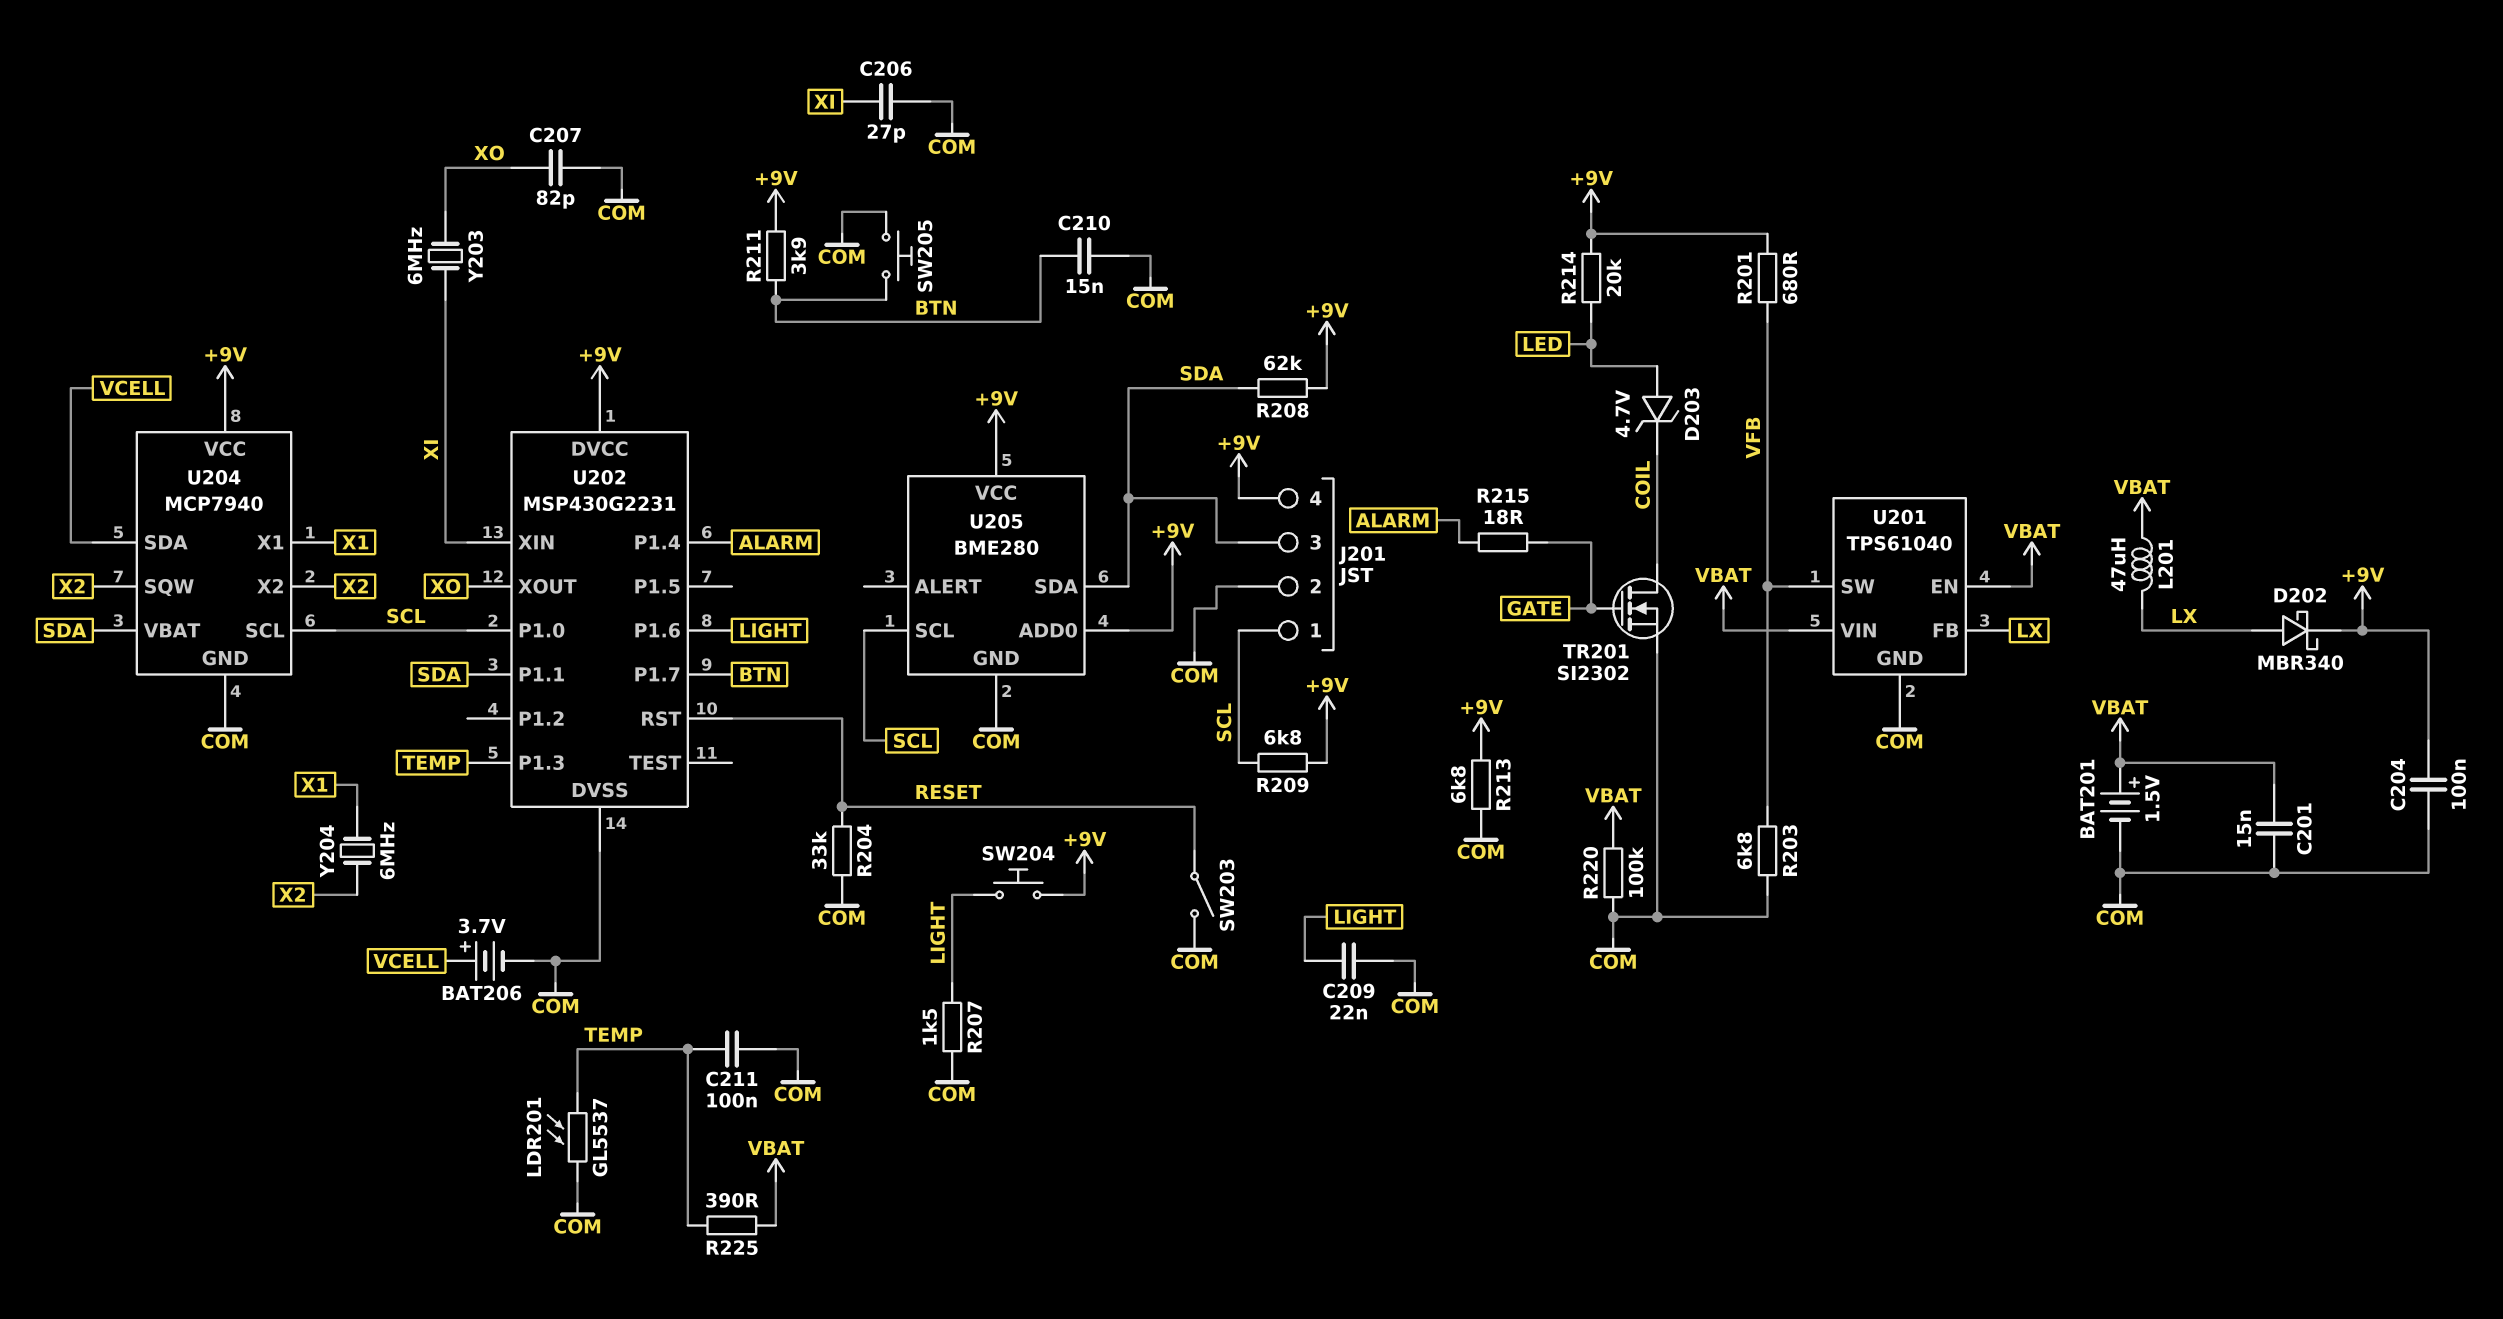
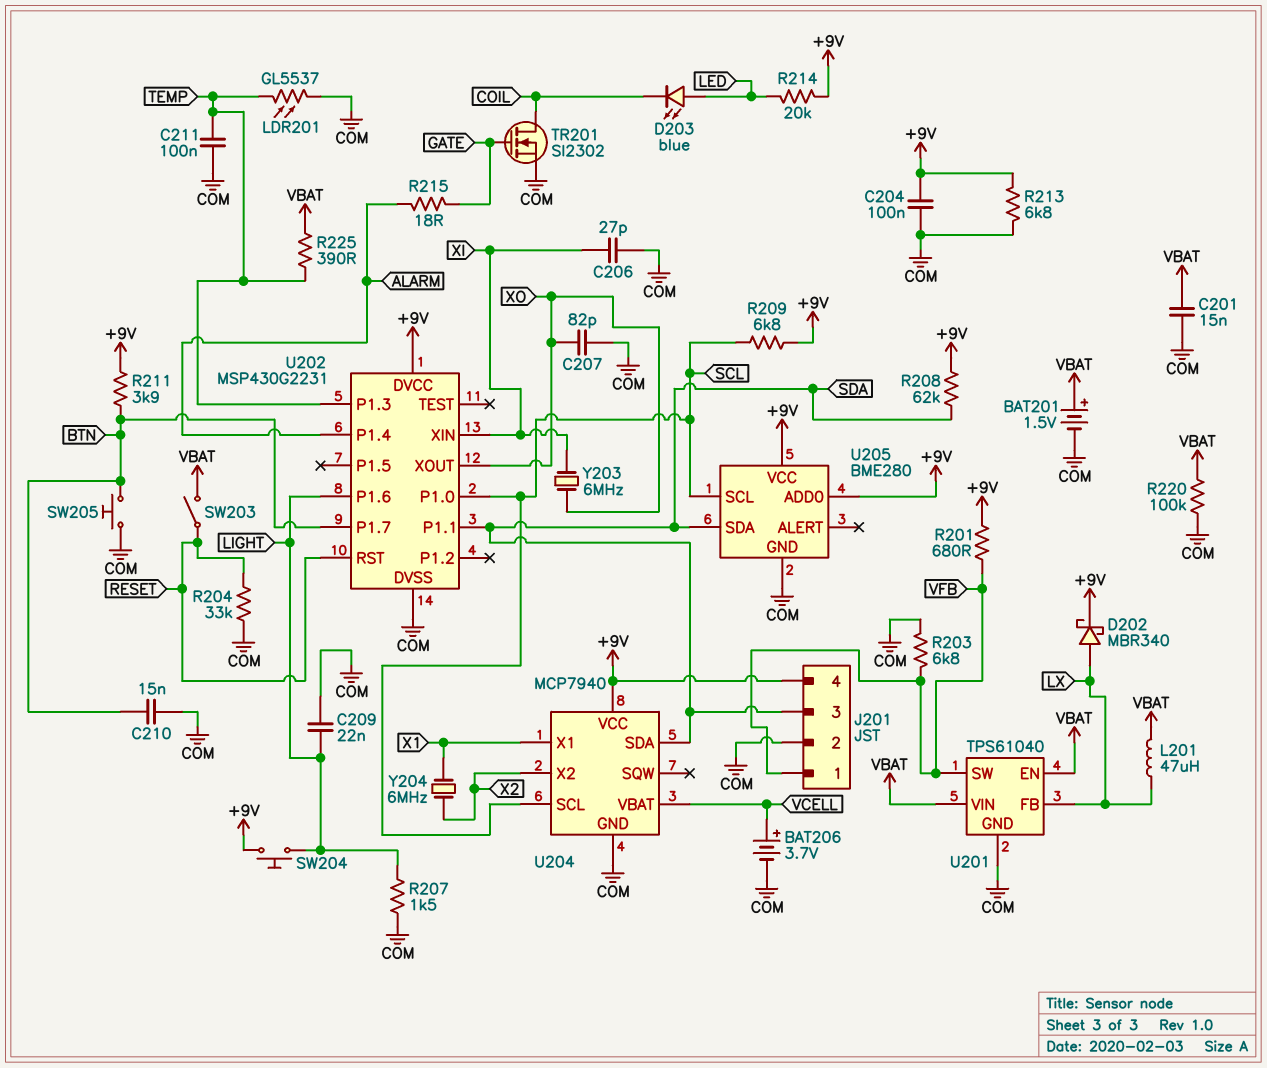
D203: zener 4.7V (A LED, K COIL) -> LED blue (A LED, K COIL)
J201 pin 1: SCL -> VFB
SW203: switch (COM, RESET) -> switch (RESET, VBAT)
U204 pin SDA: VCELL -> SDA
U204 pin SQW: X2 -> none
U204 pin VBAT: SDA -> VCELL

